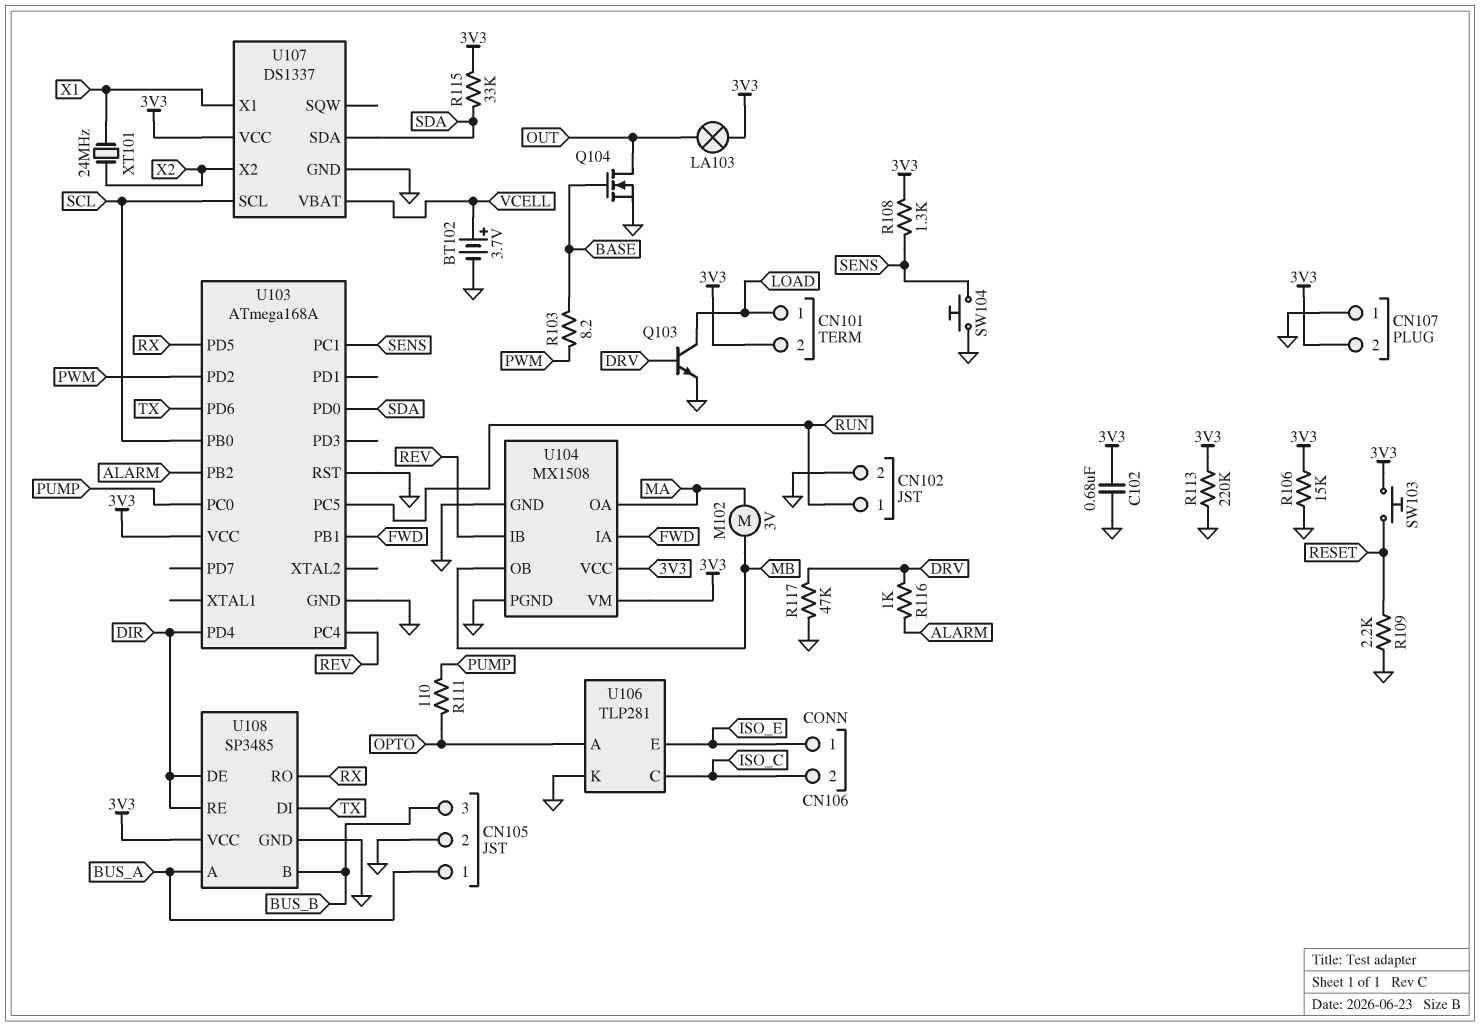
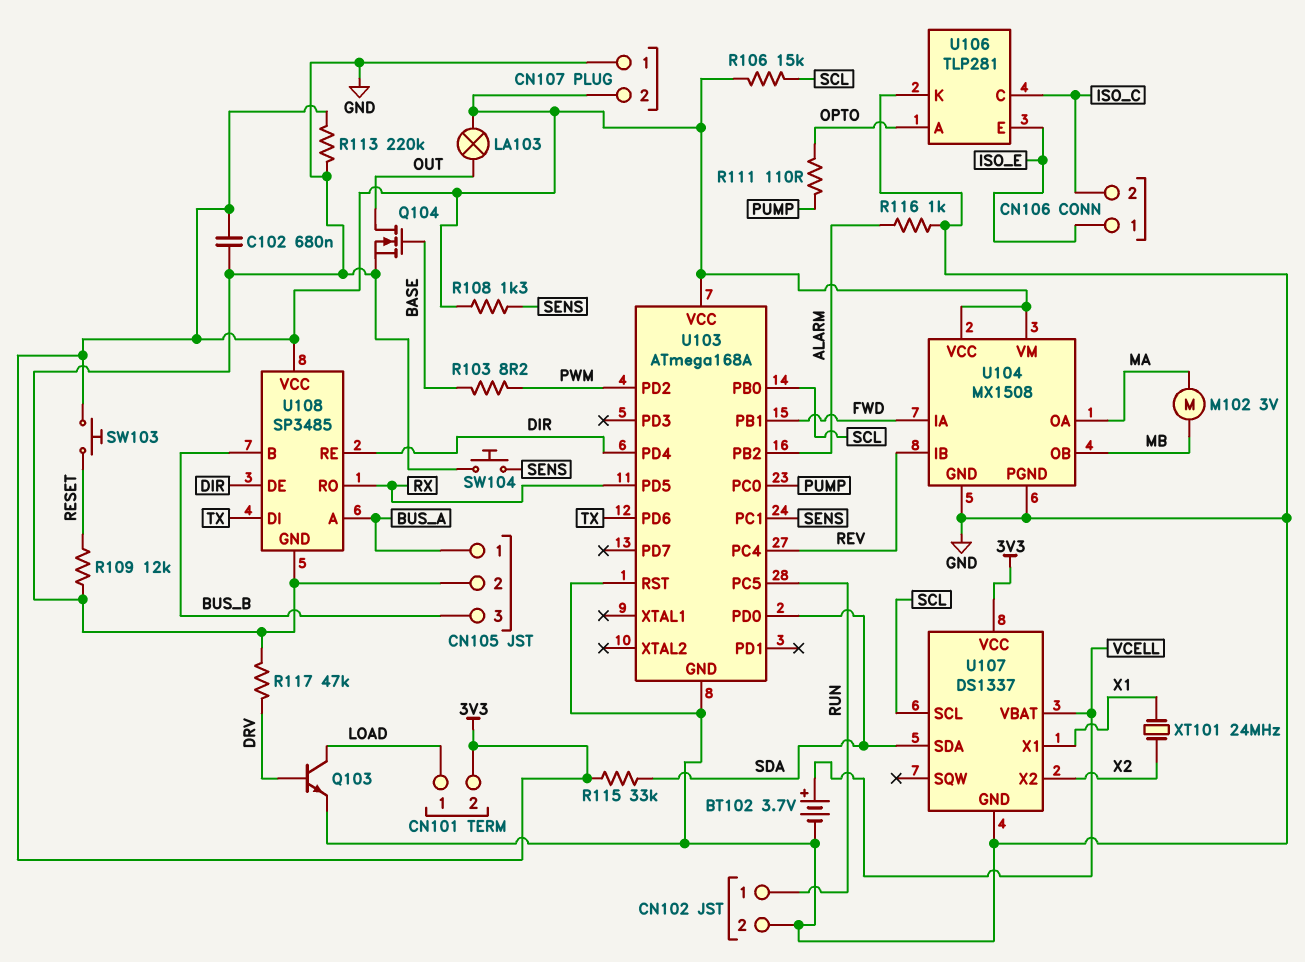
R106: 15k (3V3, GND) -> 15k (3V3, SCL)
R109: 2.2k (GND, RESET) -> 12k (GND, RESET)
R116: 1k (ALARM, DRV) -> 1k (ALARM, GND)

